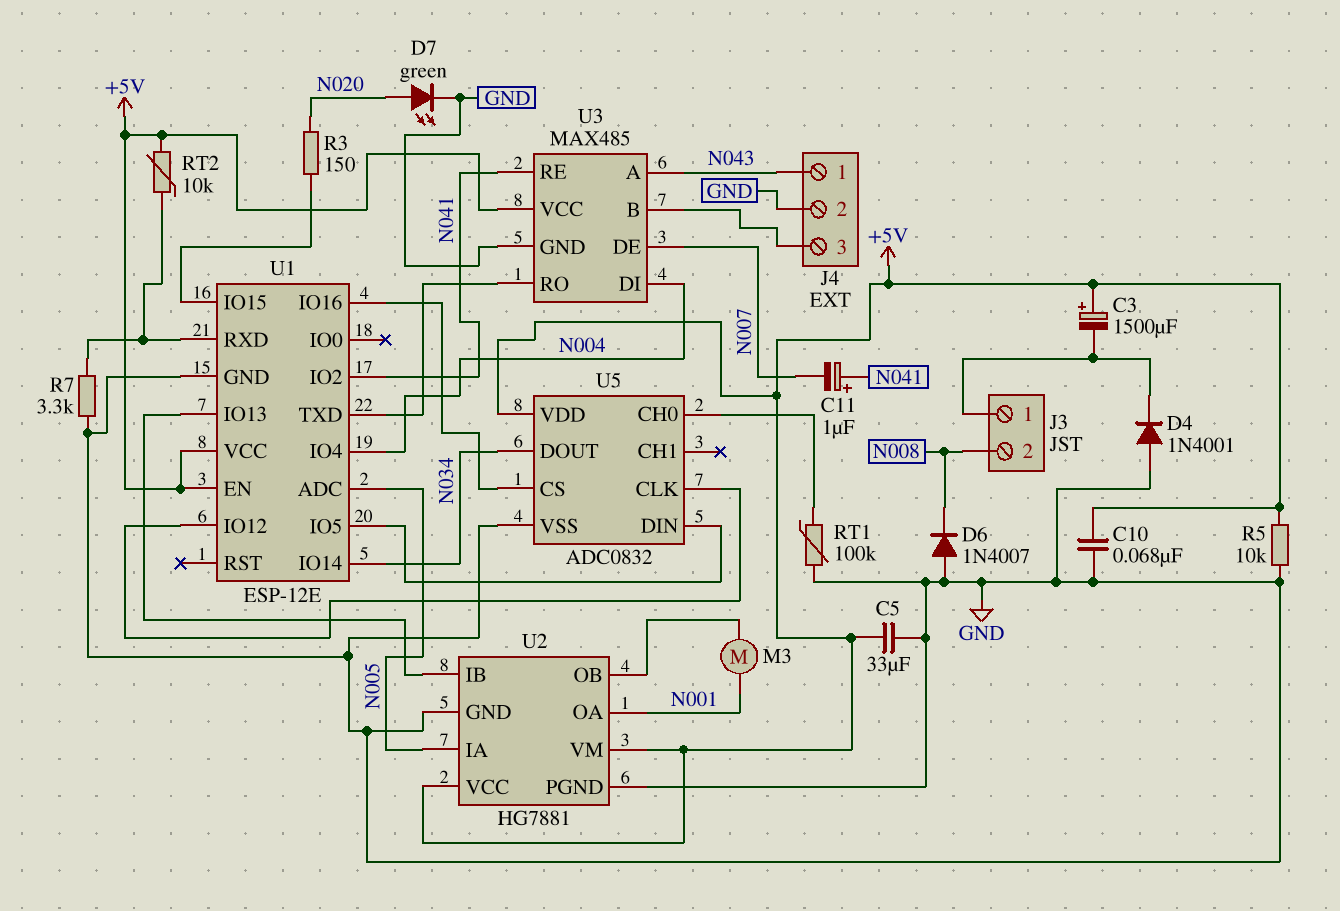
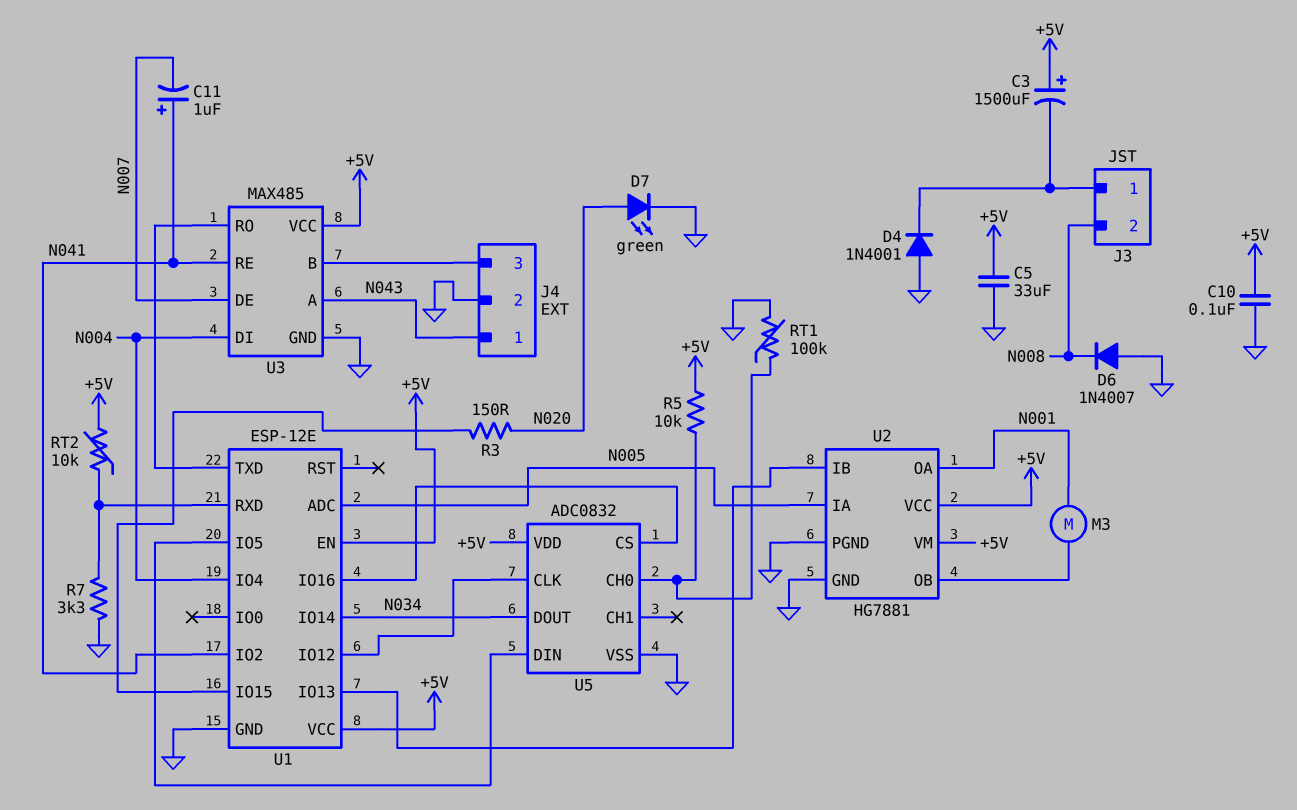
C10: 68nF (+5V, GND) -> 100nF (+5V, GND)
R5: 10k (+5V, GND) -> 10k (+5V, U5/CH0)

